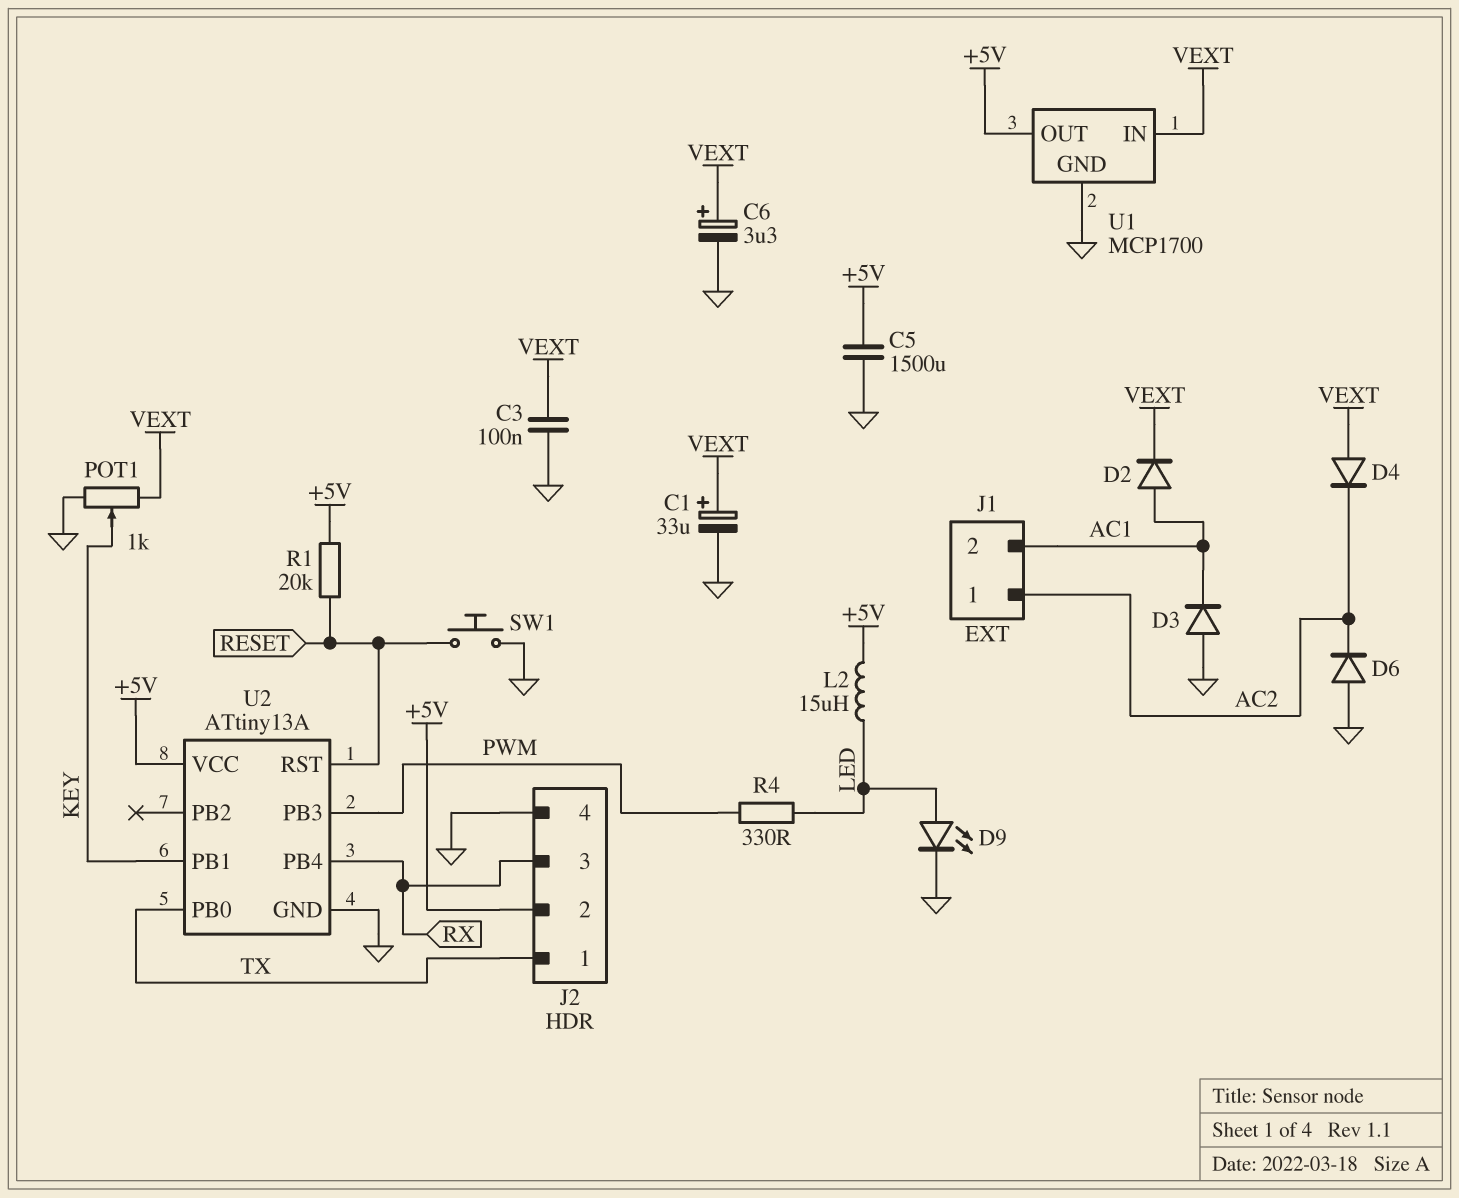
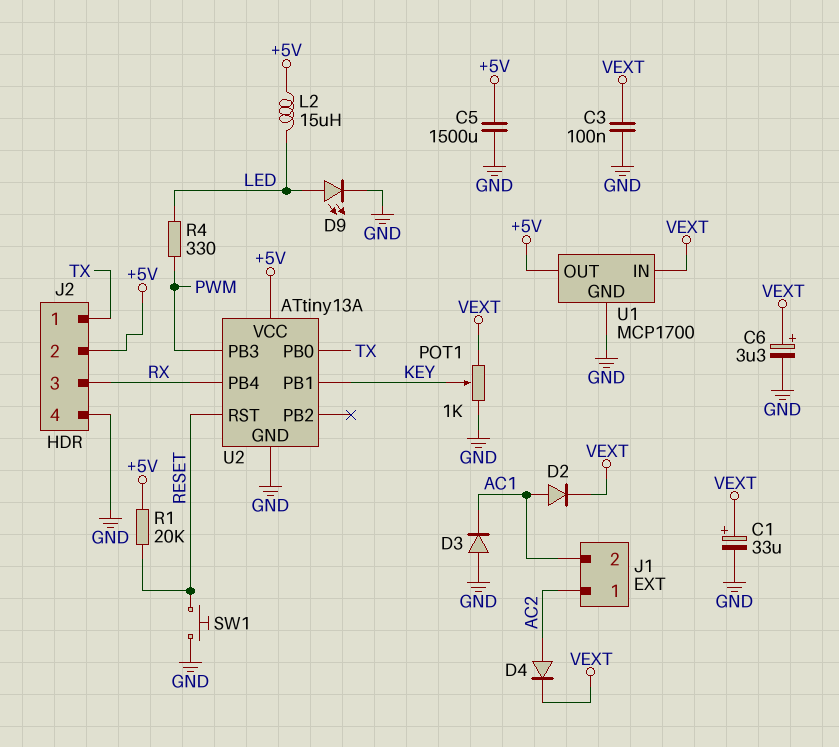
D4: diode (A VEXT, K AC2) -> diode (A AC2, K VEXT)
D6: diode (A GND, K AC2) -> none

